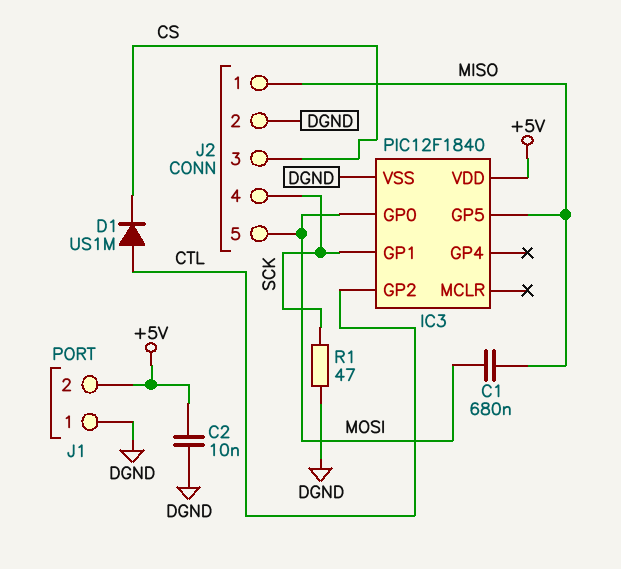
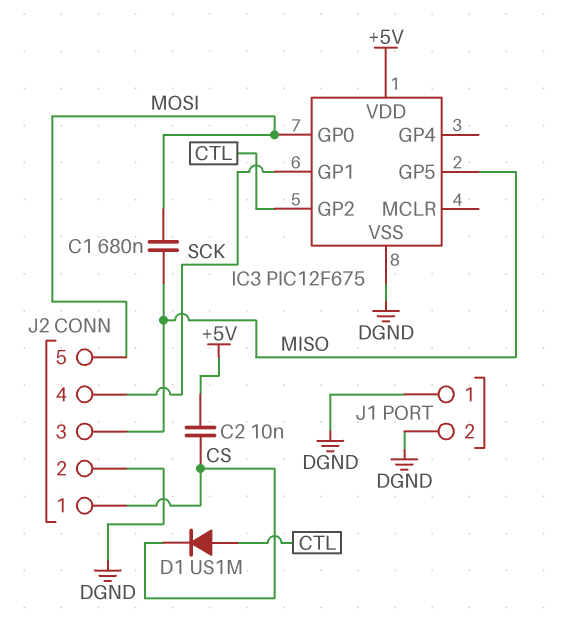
C2: 10nF (+5V, DGND) -> 10nF (+5V, CS)
IC3: PIC12F1840 -> PIC12F675
J1 pin 2: +5V -> DGND
J2 pin 1: MISO -> CS
J2 pin 3: CS -> MISO
R1: 47 (DGND, SCK) -> none

